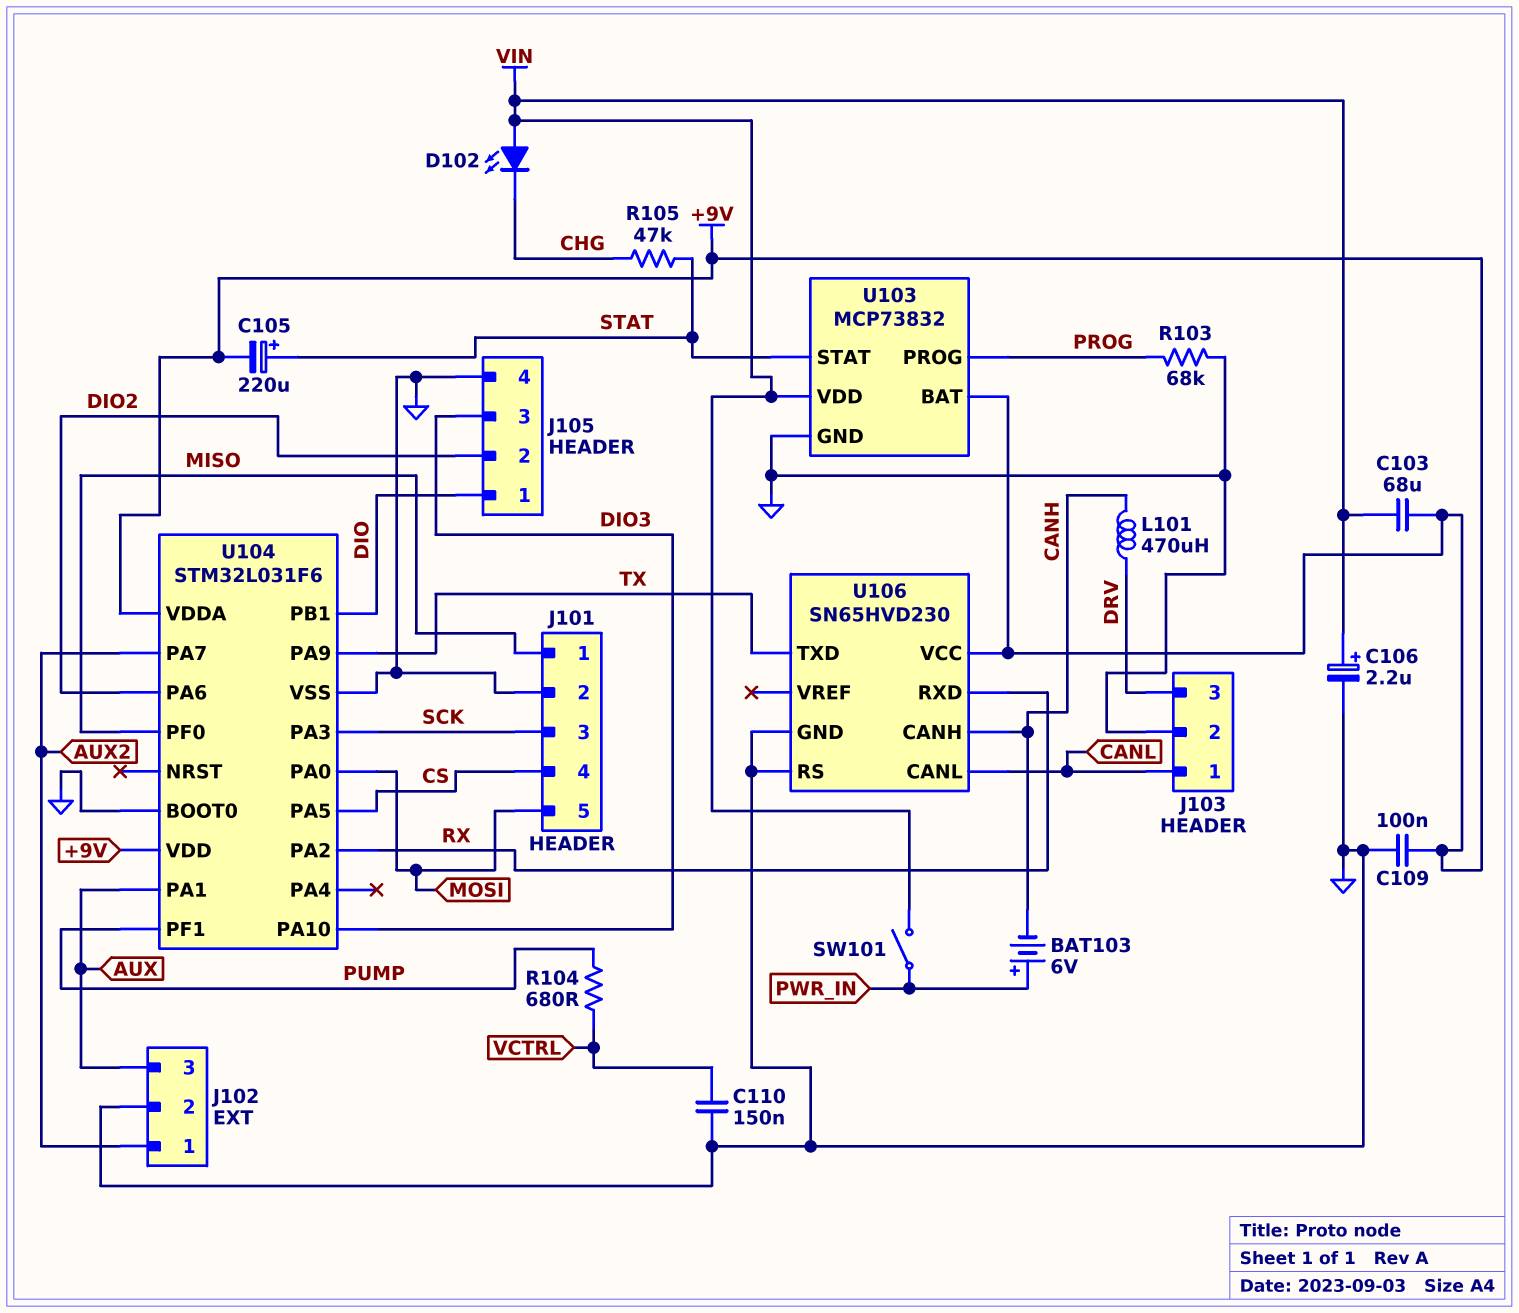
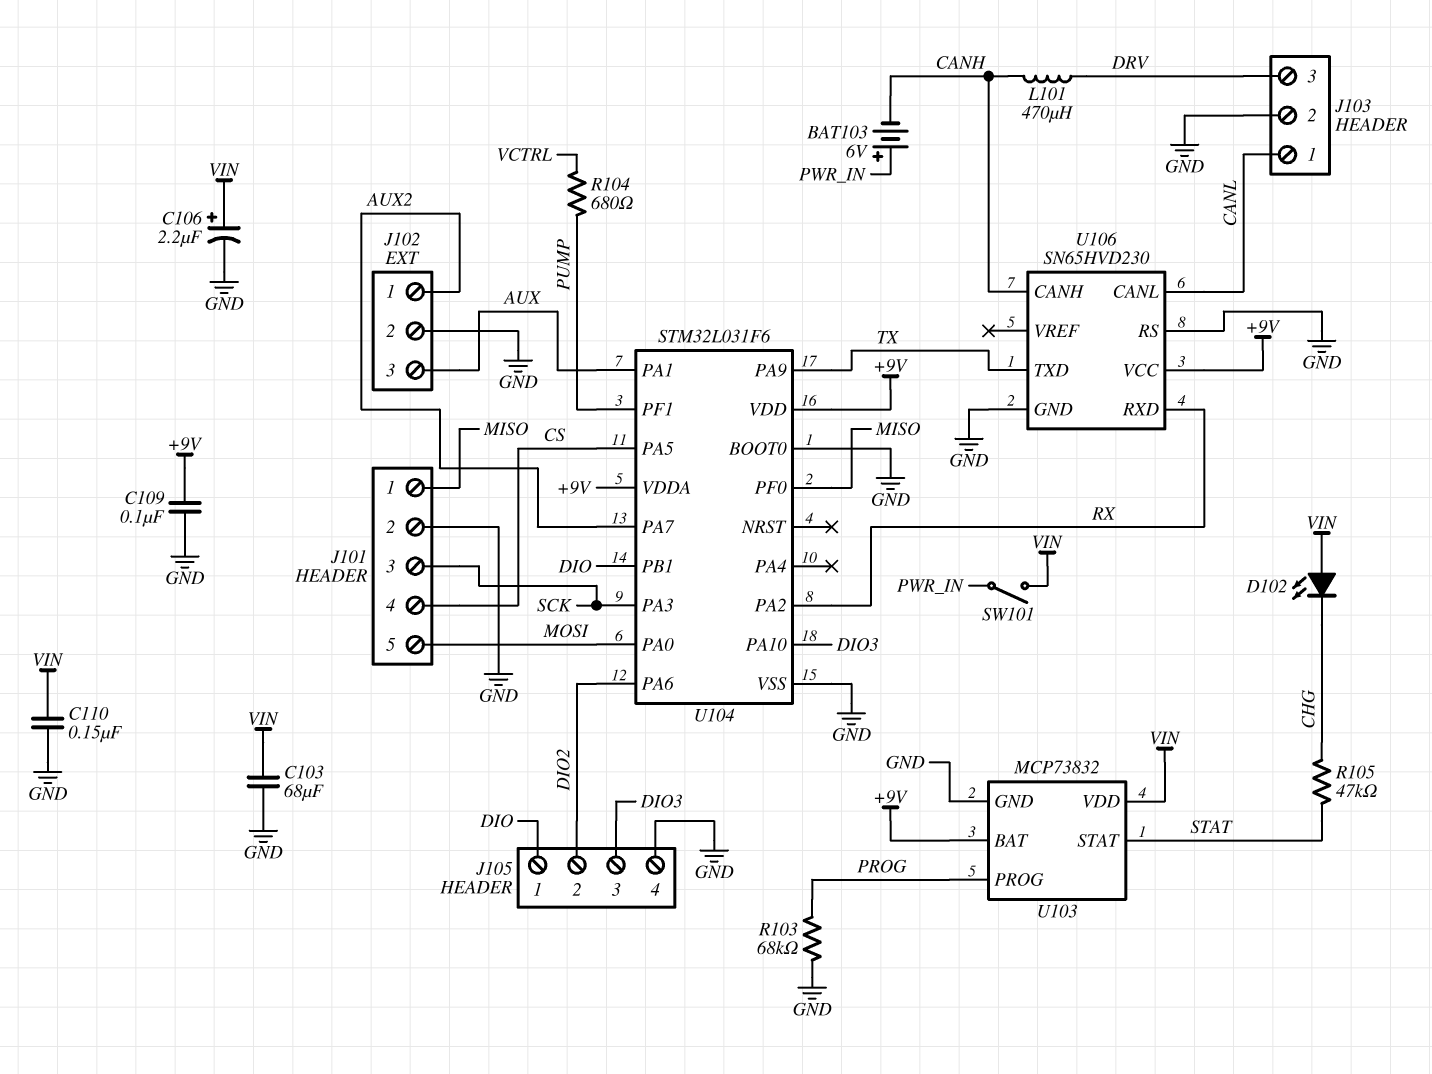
C103: 68uF (+9V, VIN) -> 68uF (GND, VIN)
C105: 220uF (plus STAT, minus +9V) -> none
C110: 150nF (GND, VCTRL) -> 150nF (GND, VIN)

